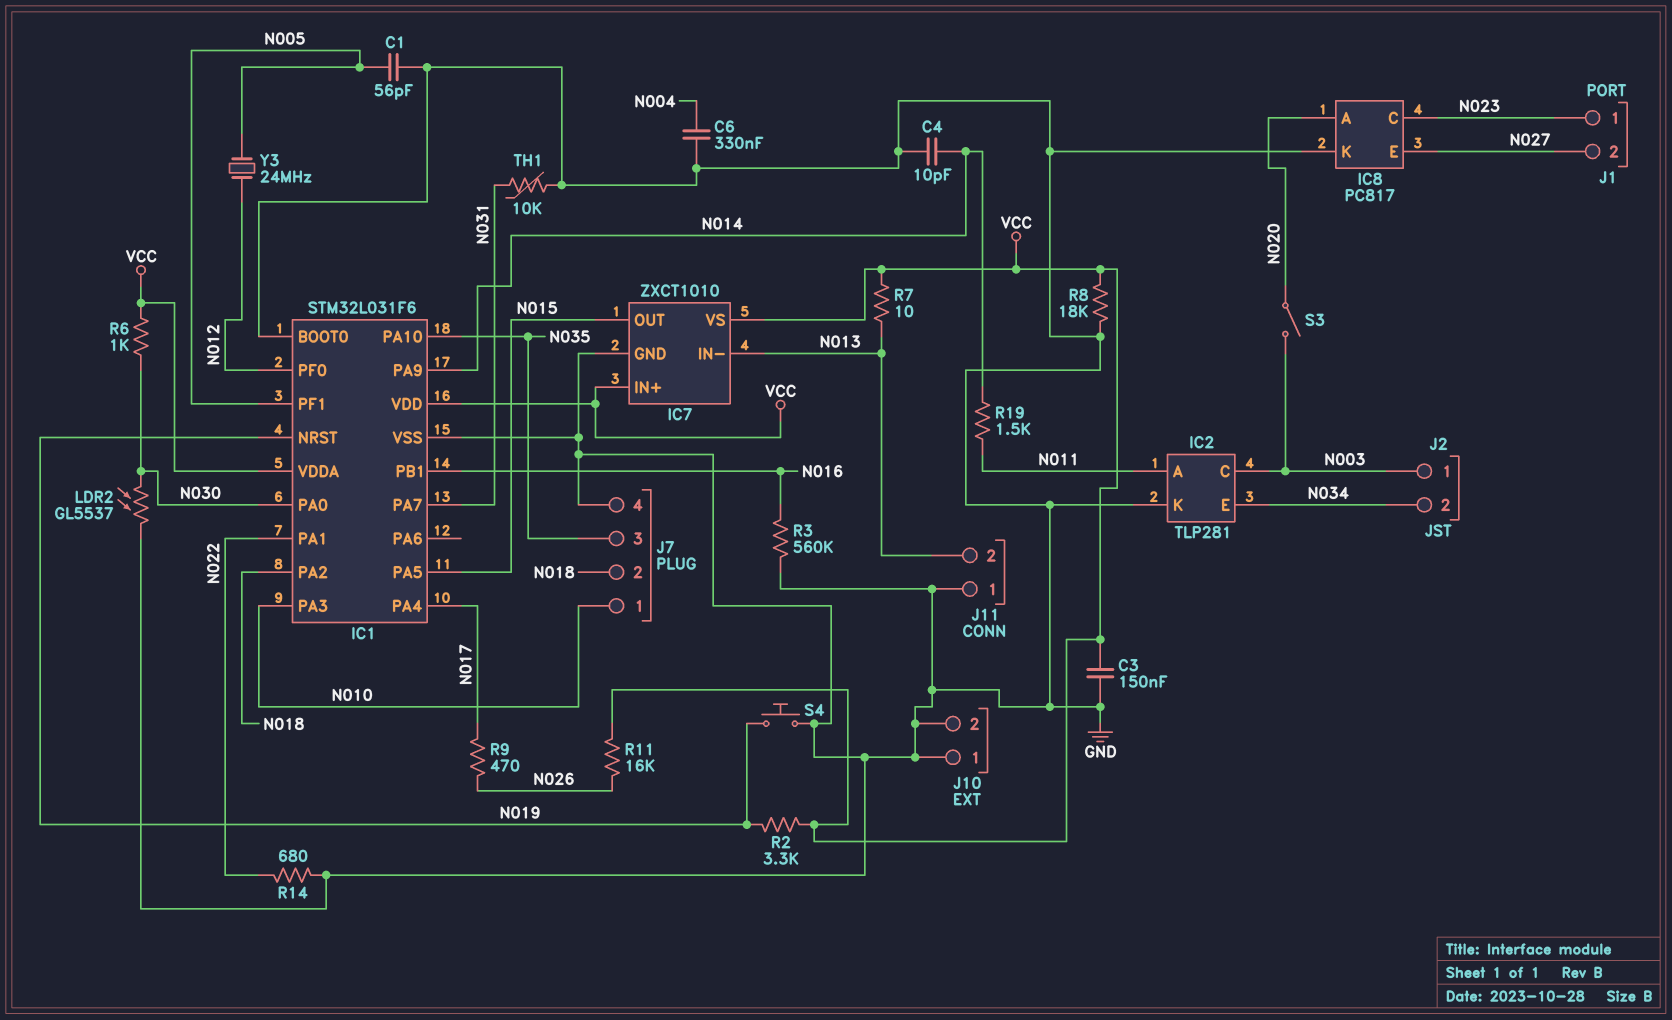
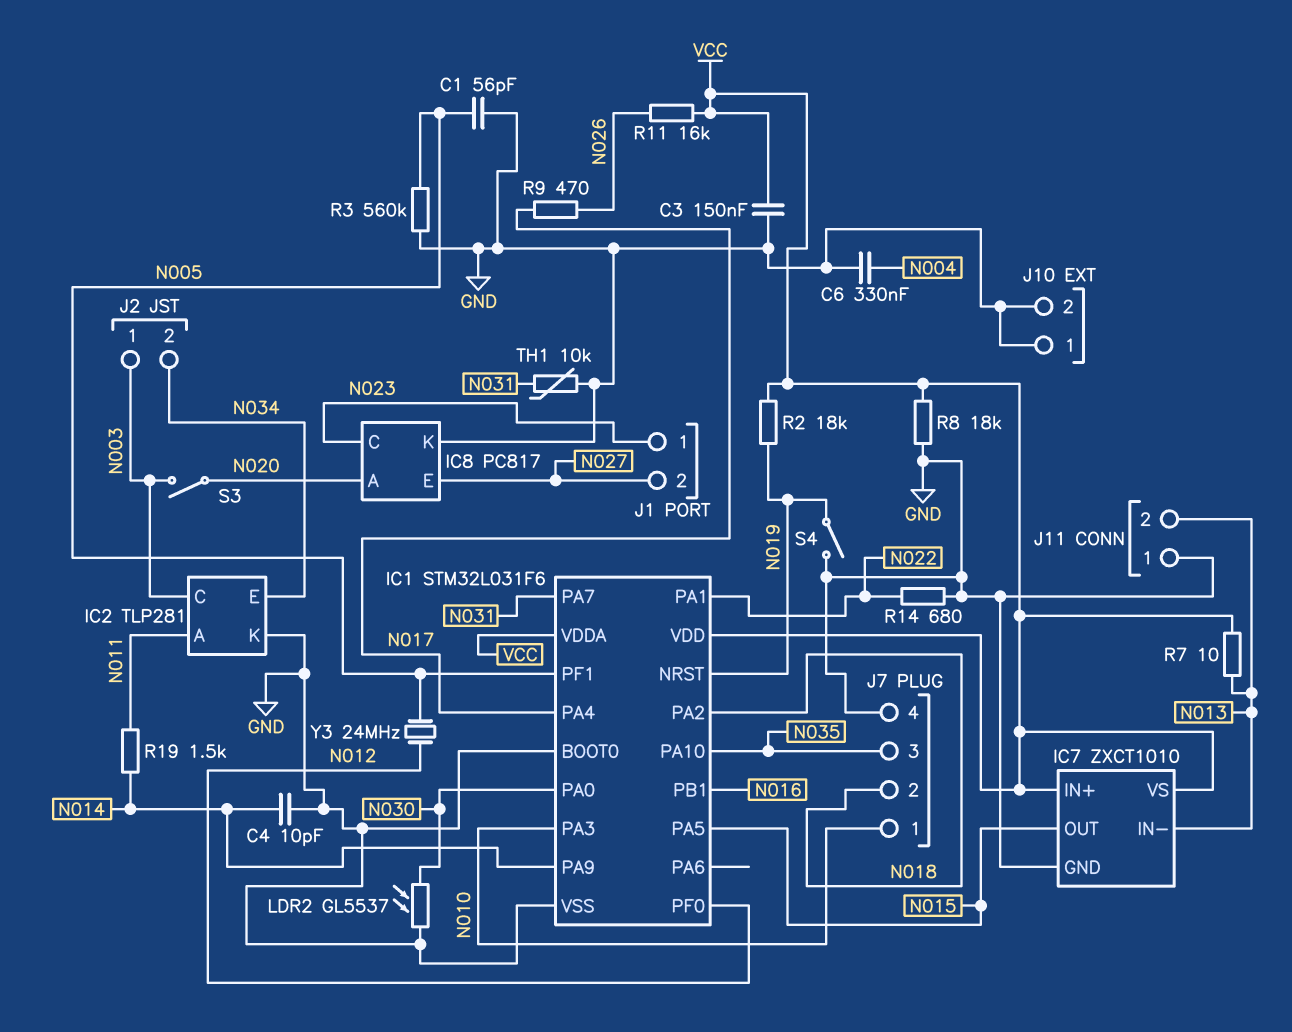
R2: 3.3k (N019, VCC) -> 18k (N019, VCC)
R3: 560k (GND, N016) -> 560k (GND, N005)
R6: 1k (N030, VCC) -> none
S4: button (GND, N019) -> switch (GND, N019)

